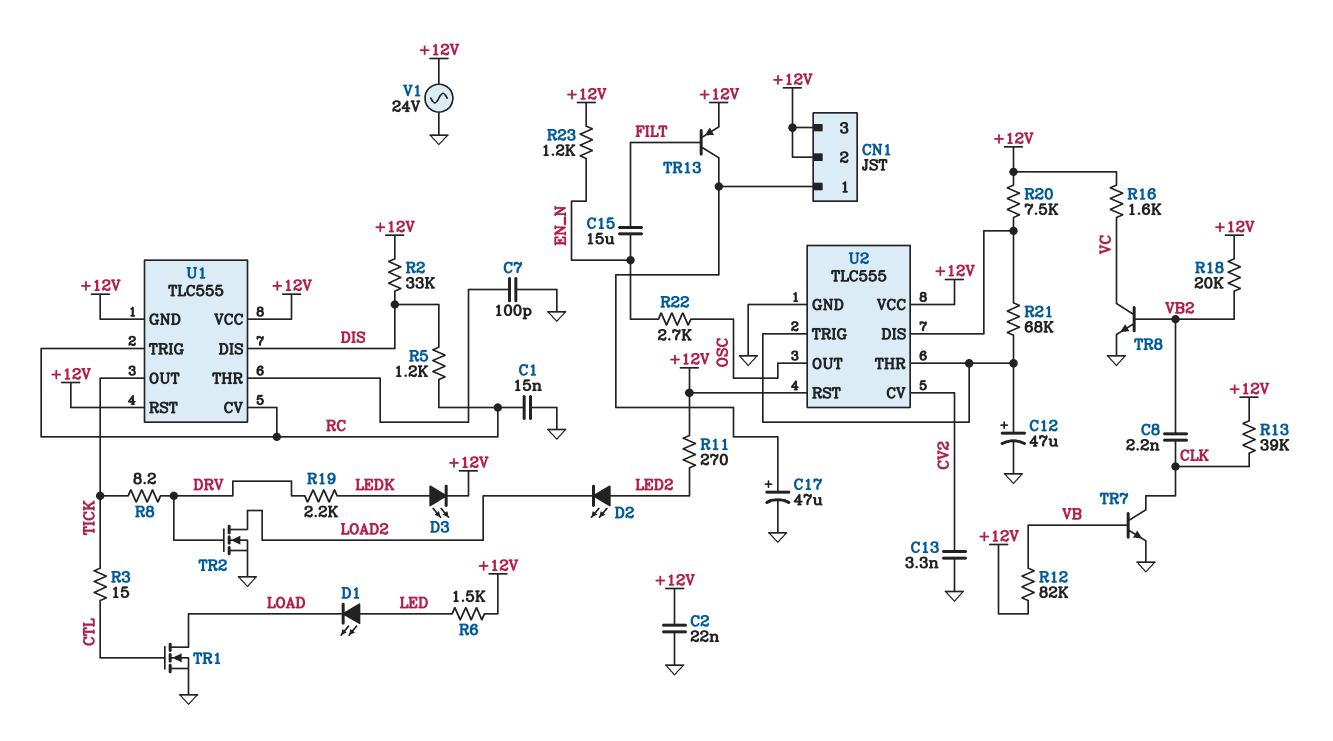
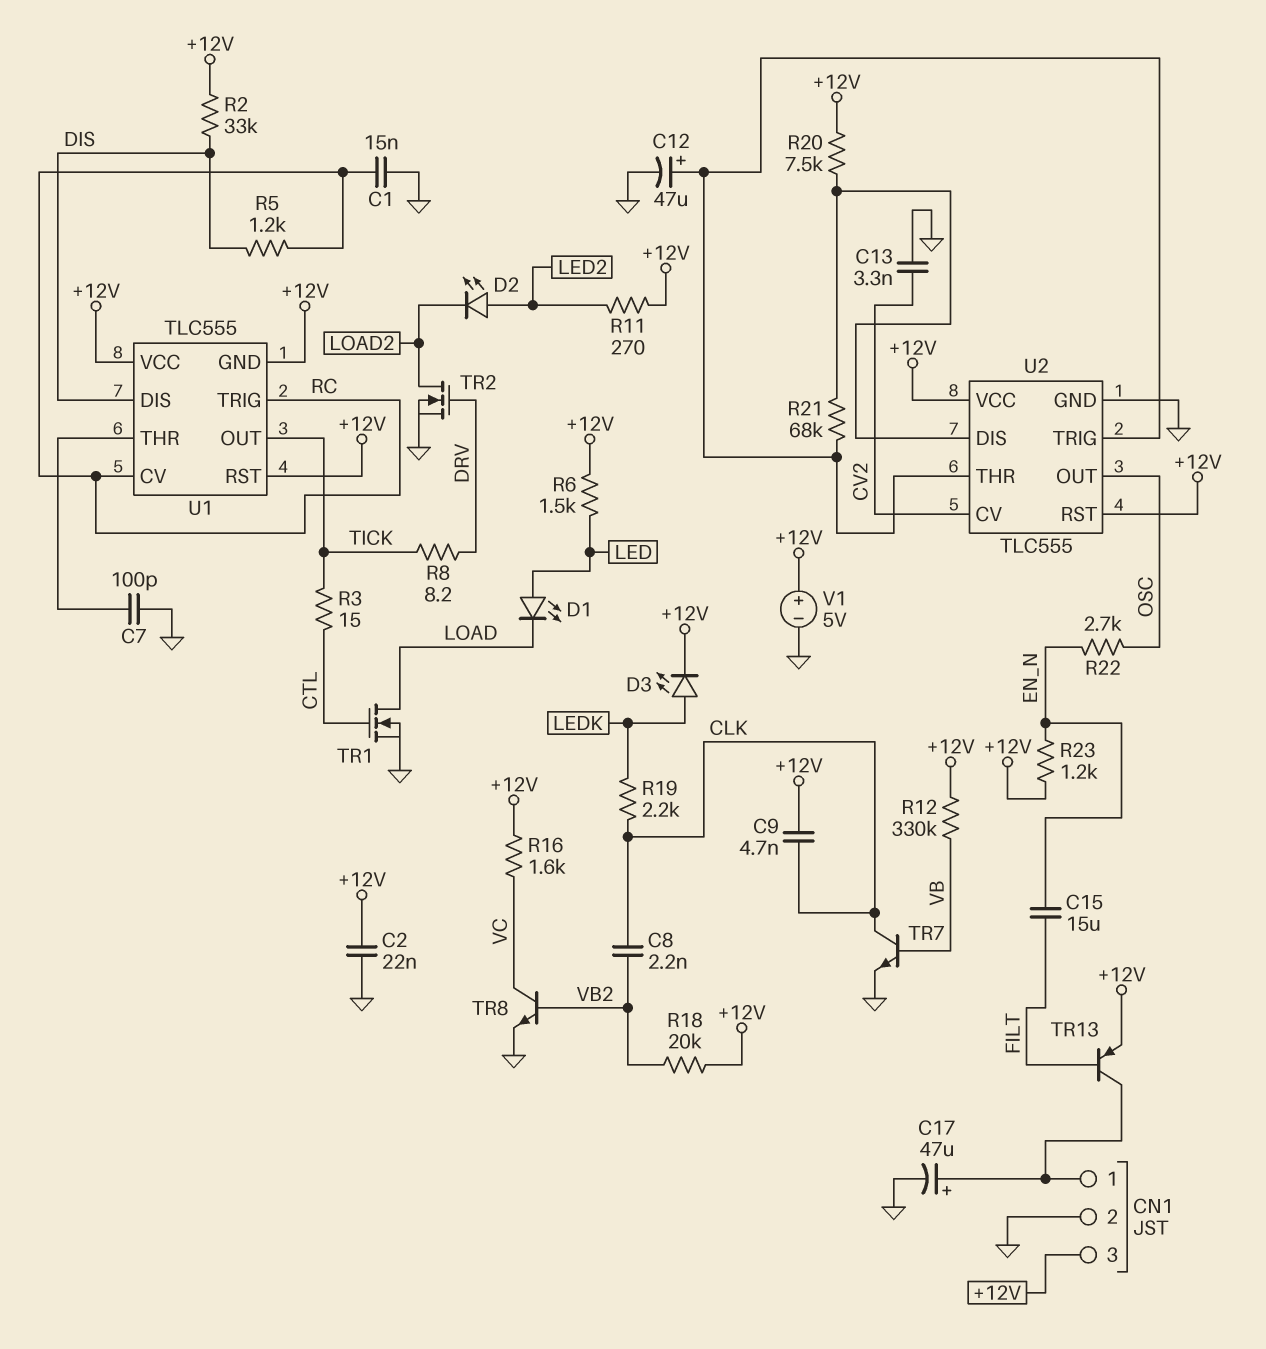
C9: none -> 4.7nF (+12V, CLK)
CN1 pin 2: +12V -> GND
R12: 82k (+12V, VB) -> 330k (+12V, VB)
R13: 39k (+12V, CLK) -> none
R19: 2.2k (DRV, LEDK) -> 2.2k (CLK, LEDK)
V1: AC 24V (+12V, GND) -> 5V (plus +12V, minus GND)

